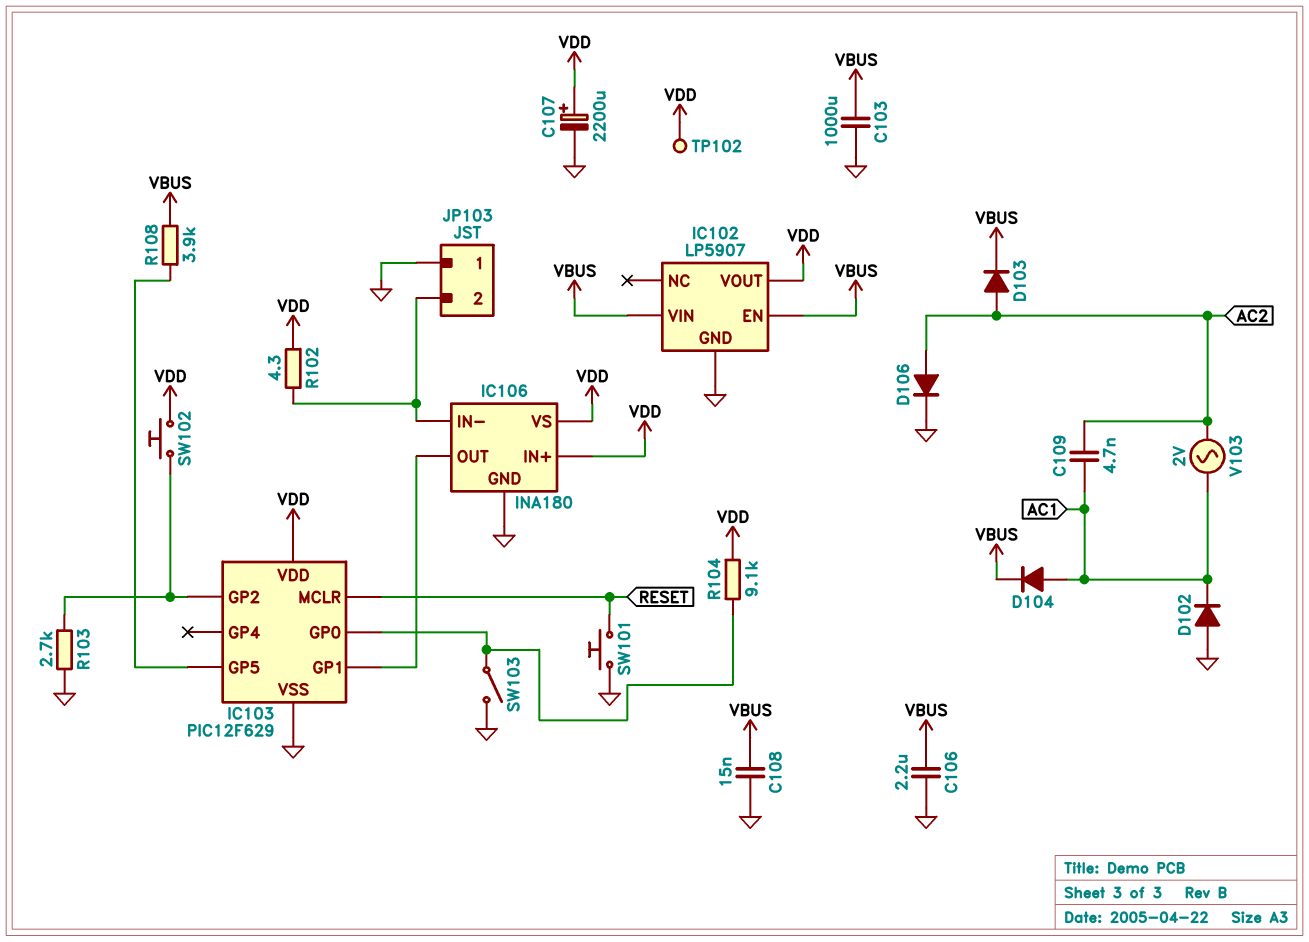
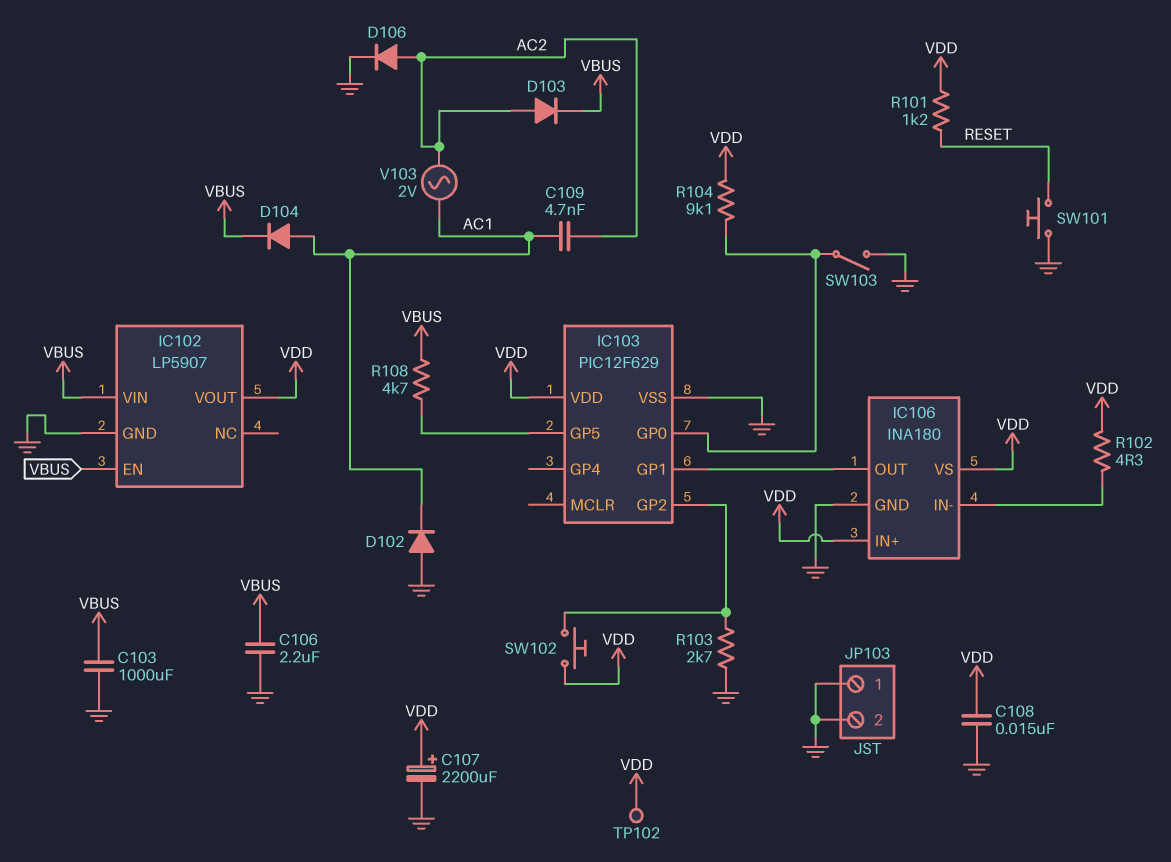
C108: 15nF (GND, VBUS) -> 15nF (GND, VDD)
IC103 pin MCLR: RESET -> none
JP103 pin 2: IC106/IN- -> GND
R101: none -> 1.2k (RESET, VDD)
R108: 3.9k (IC103/GP5, VBUS) -> 4.7k (IC103/GP5, VBUS)

